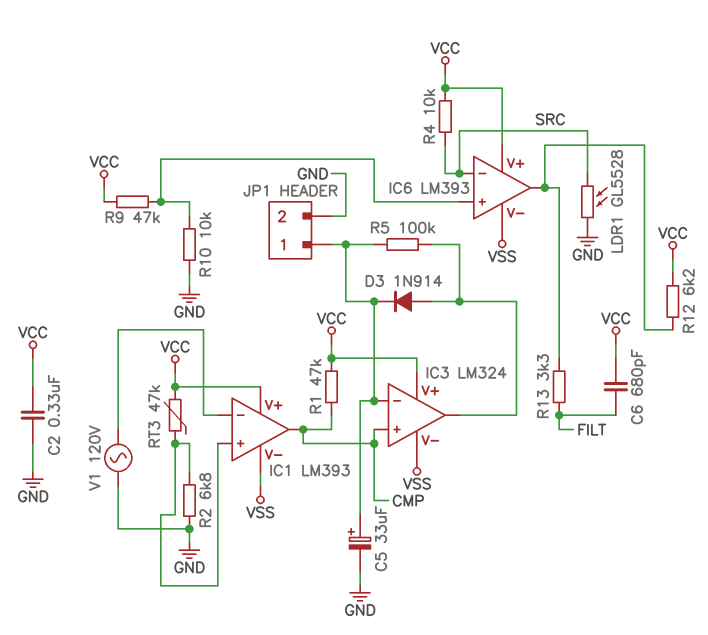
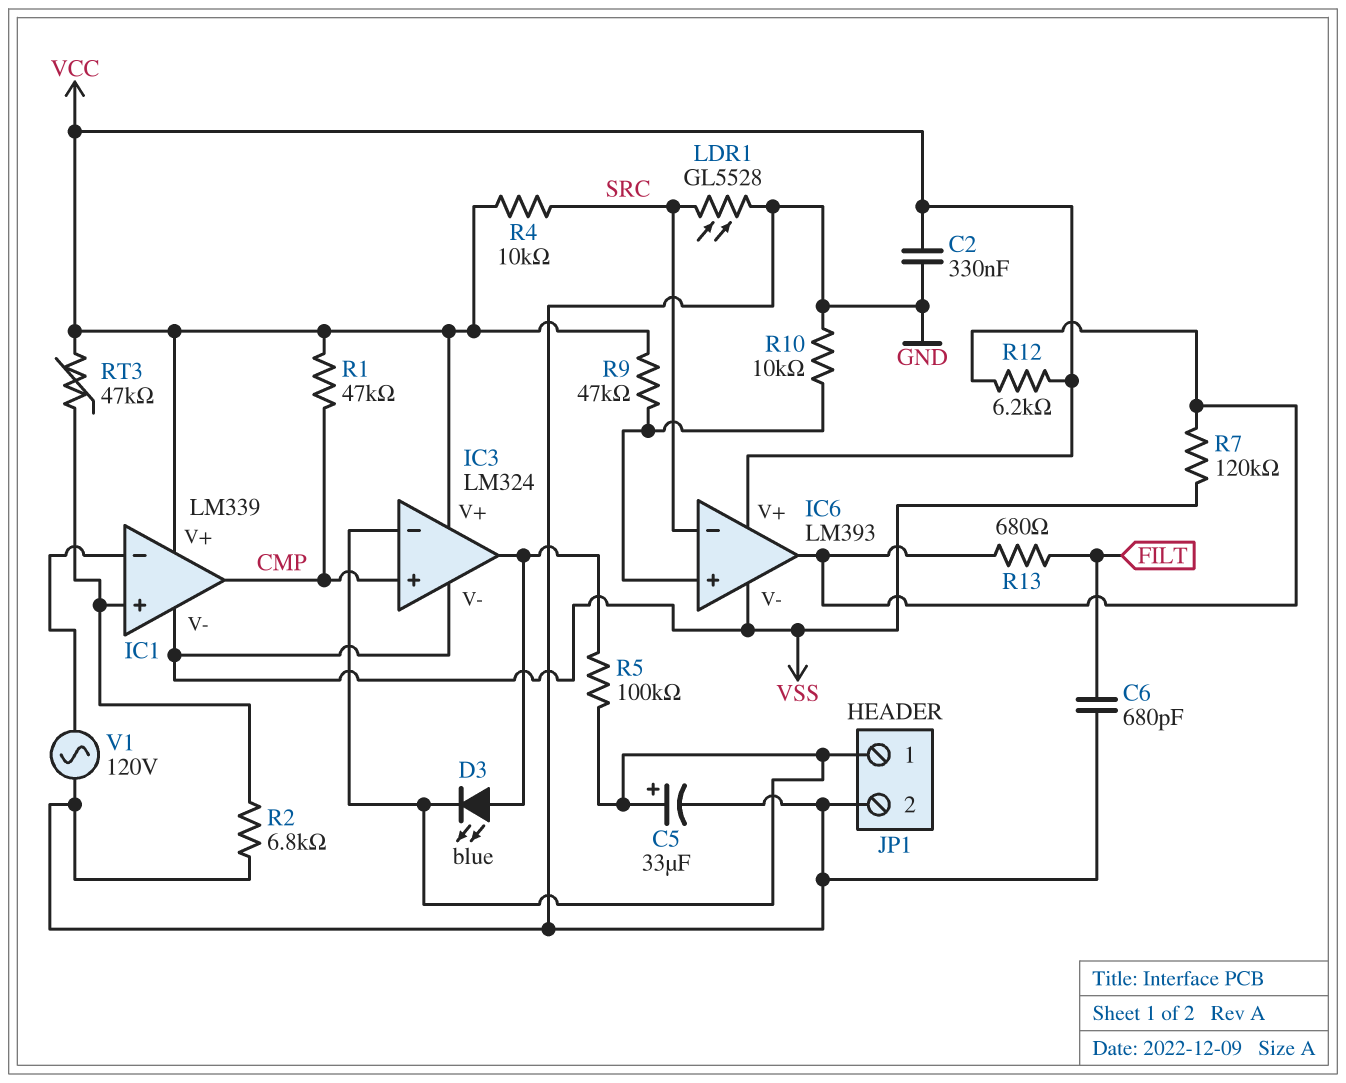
C6: 680pF (FILT, VCC) -> 680pF (FILT, GND)
D3: diode 1N914 (A IC3/out, K IC3/in-) -> LED blue (A IC3/out, K IC3/in-)
IC1: LM393 -> LM339
R7: none -> 120k (IC6/out, VSS)
R13: 3.3k (FILT, IC6/out) -> 680 (FILT, IC6/out)

